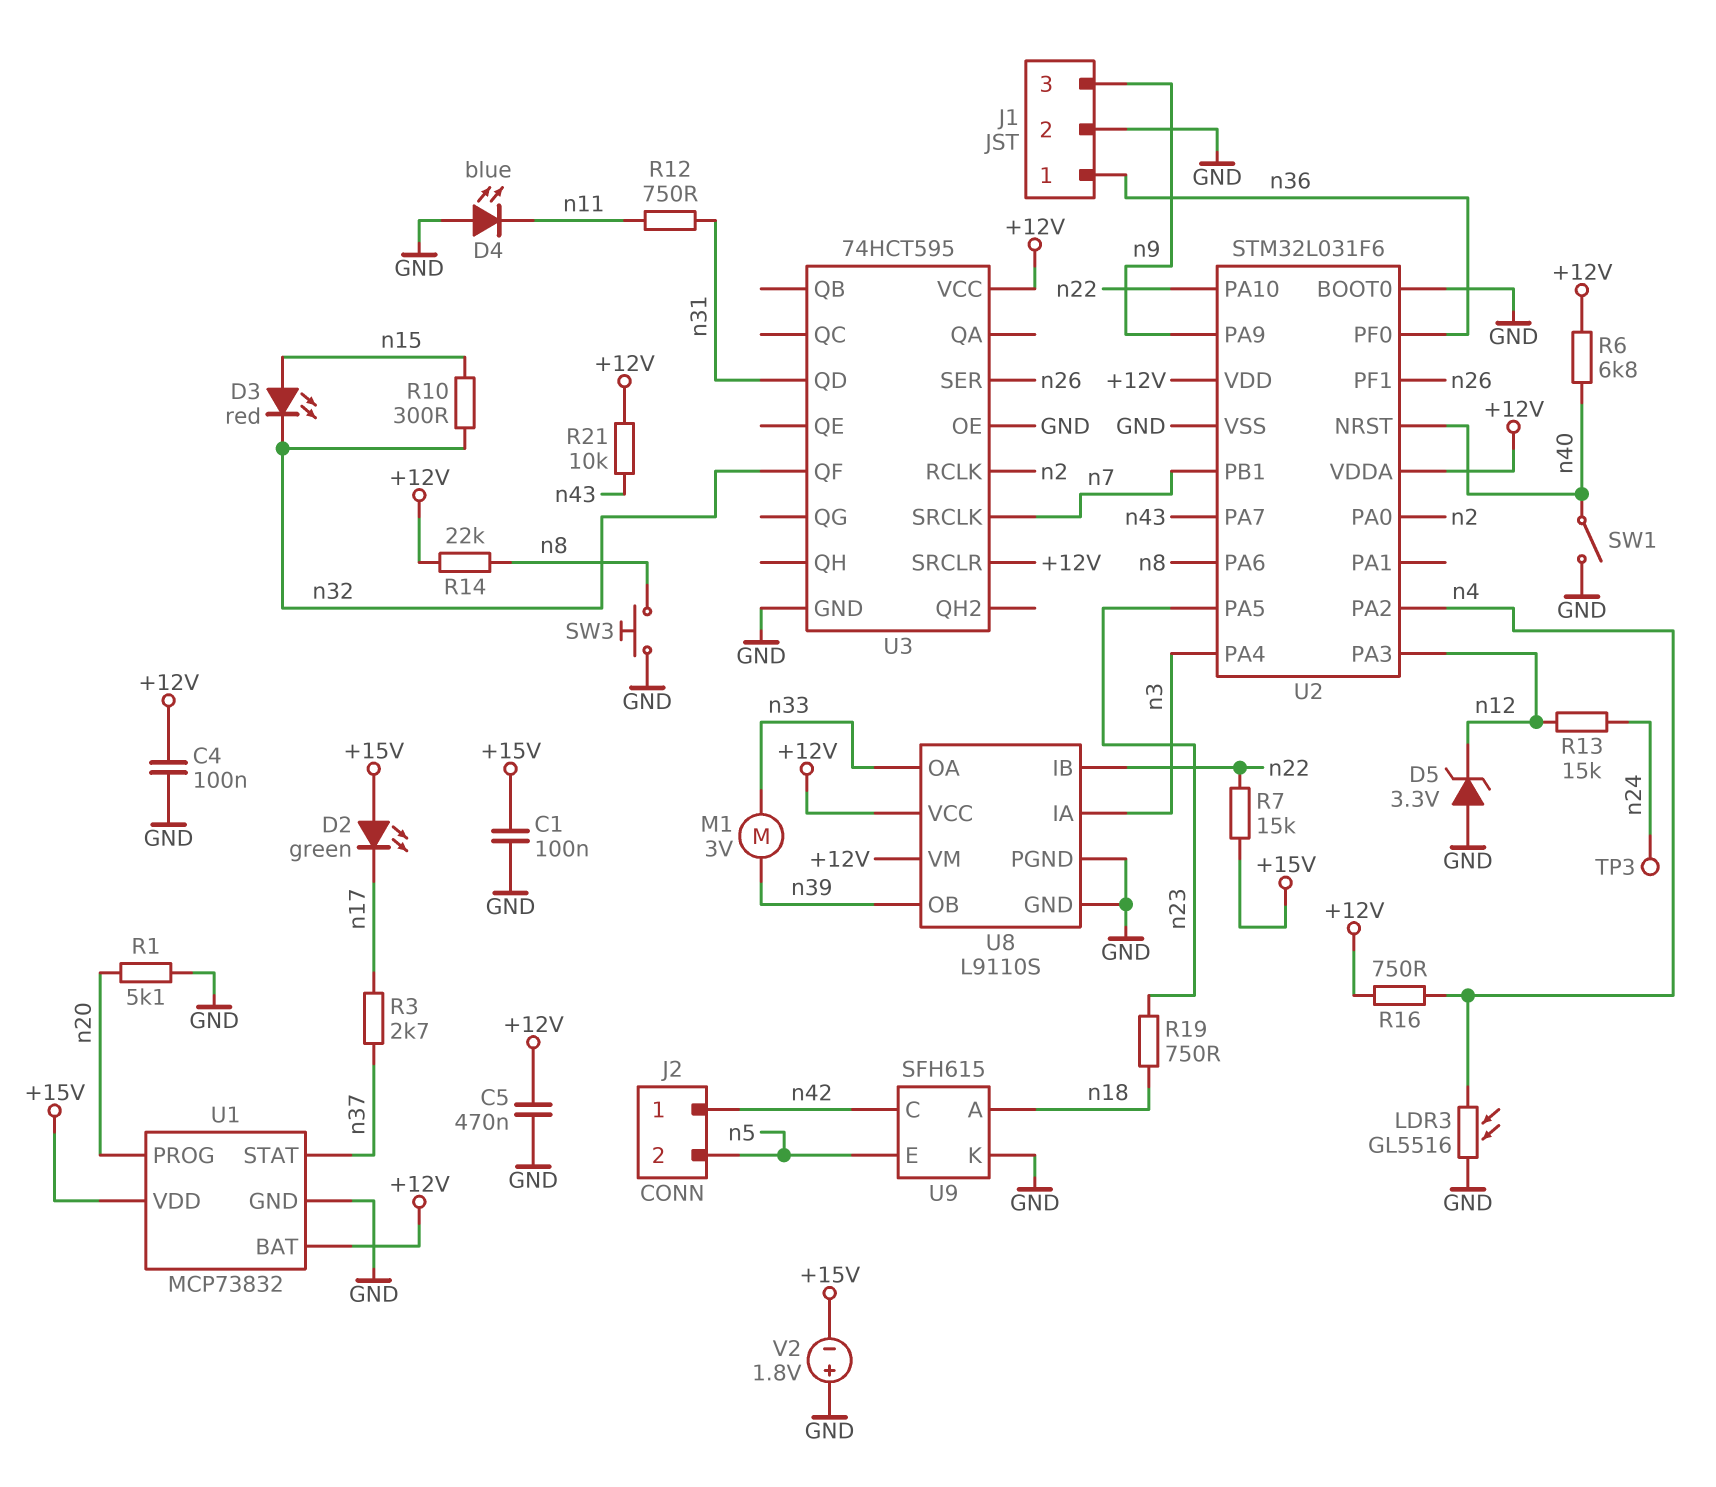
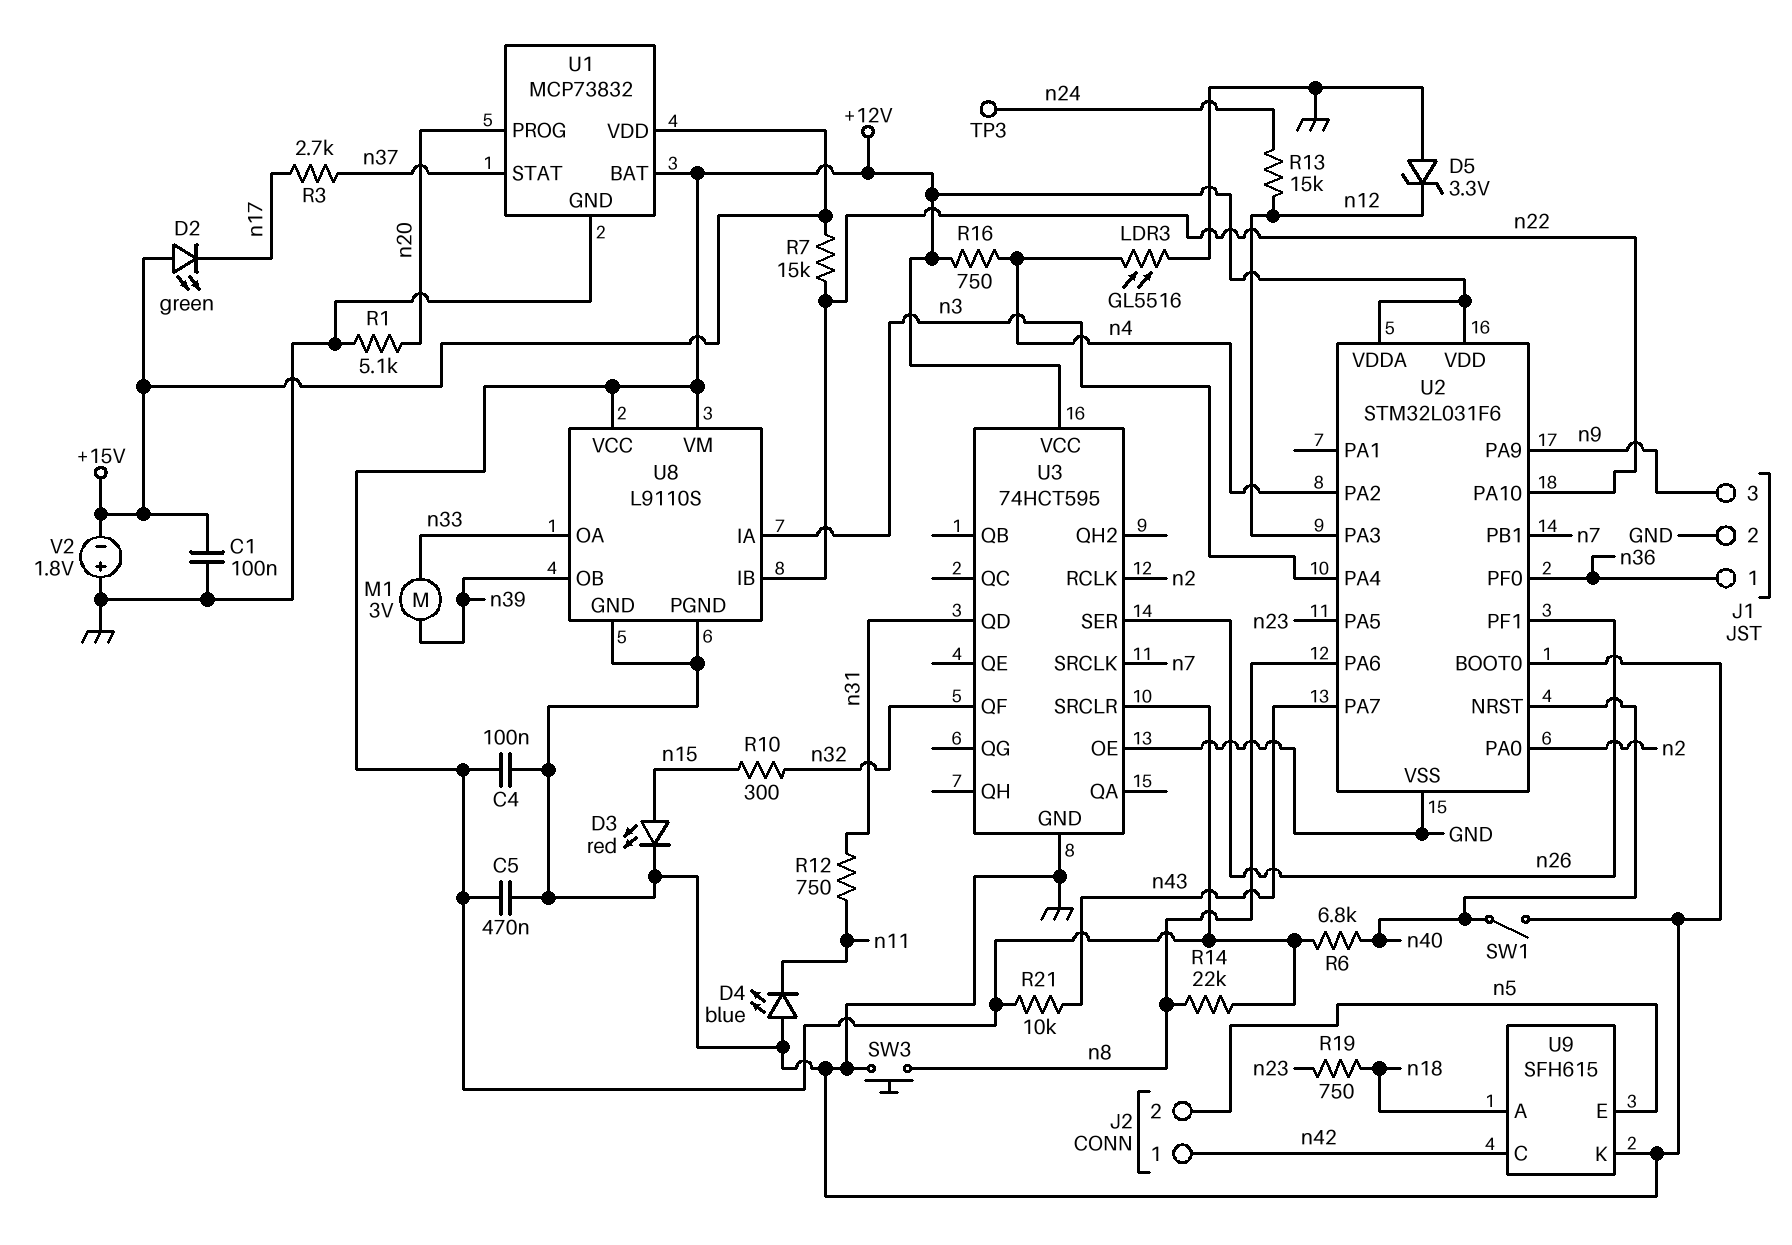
D3: LED red (A n15, K n32) -> LED red (A n15, K GND)

